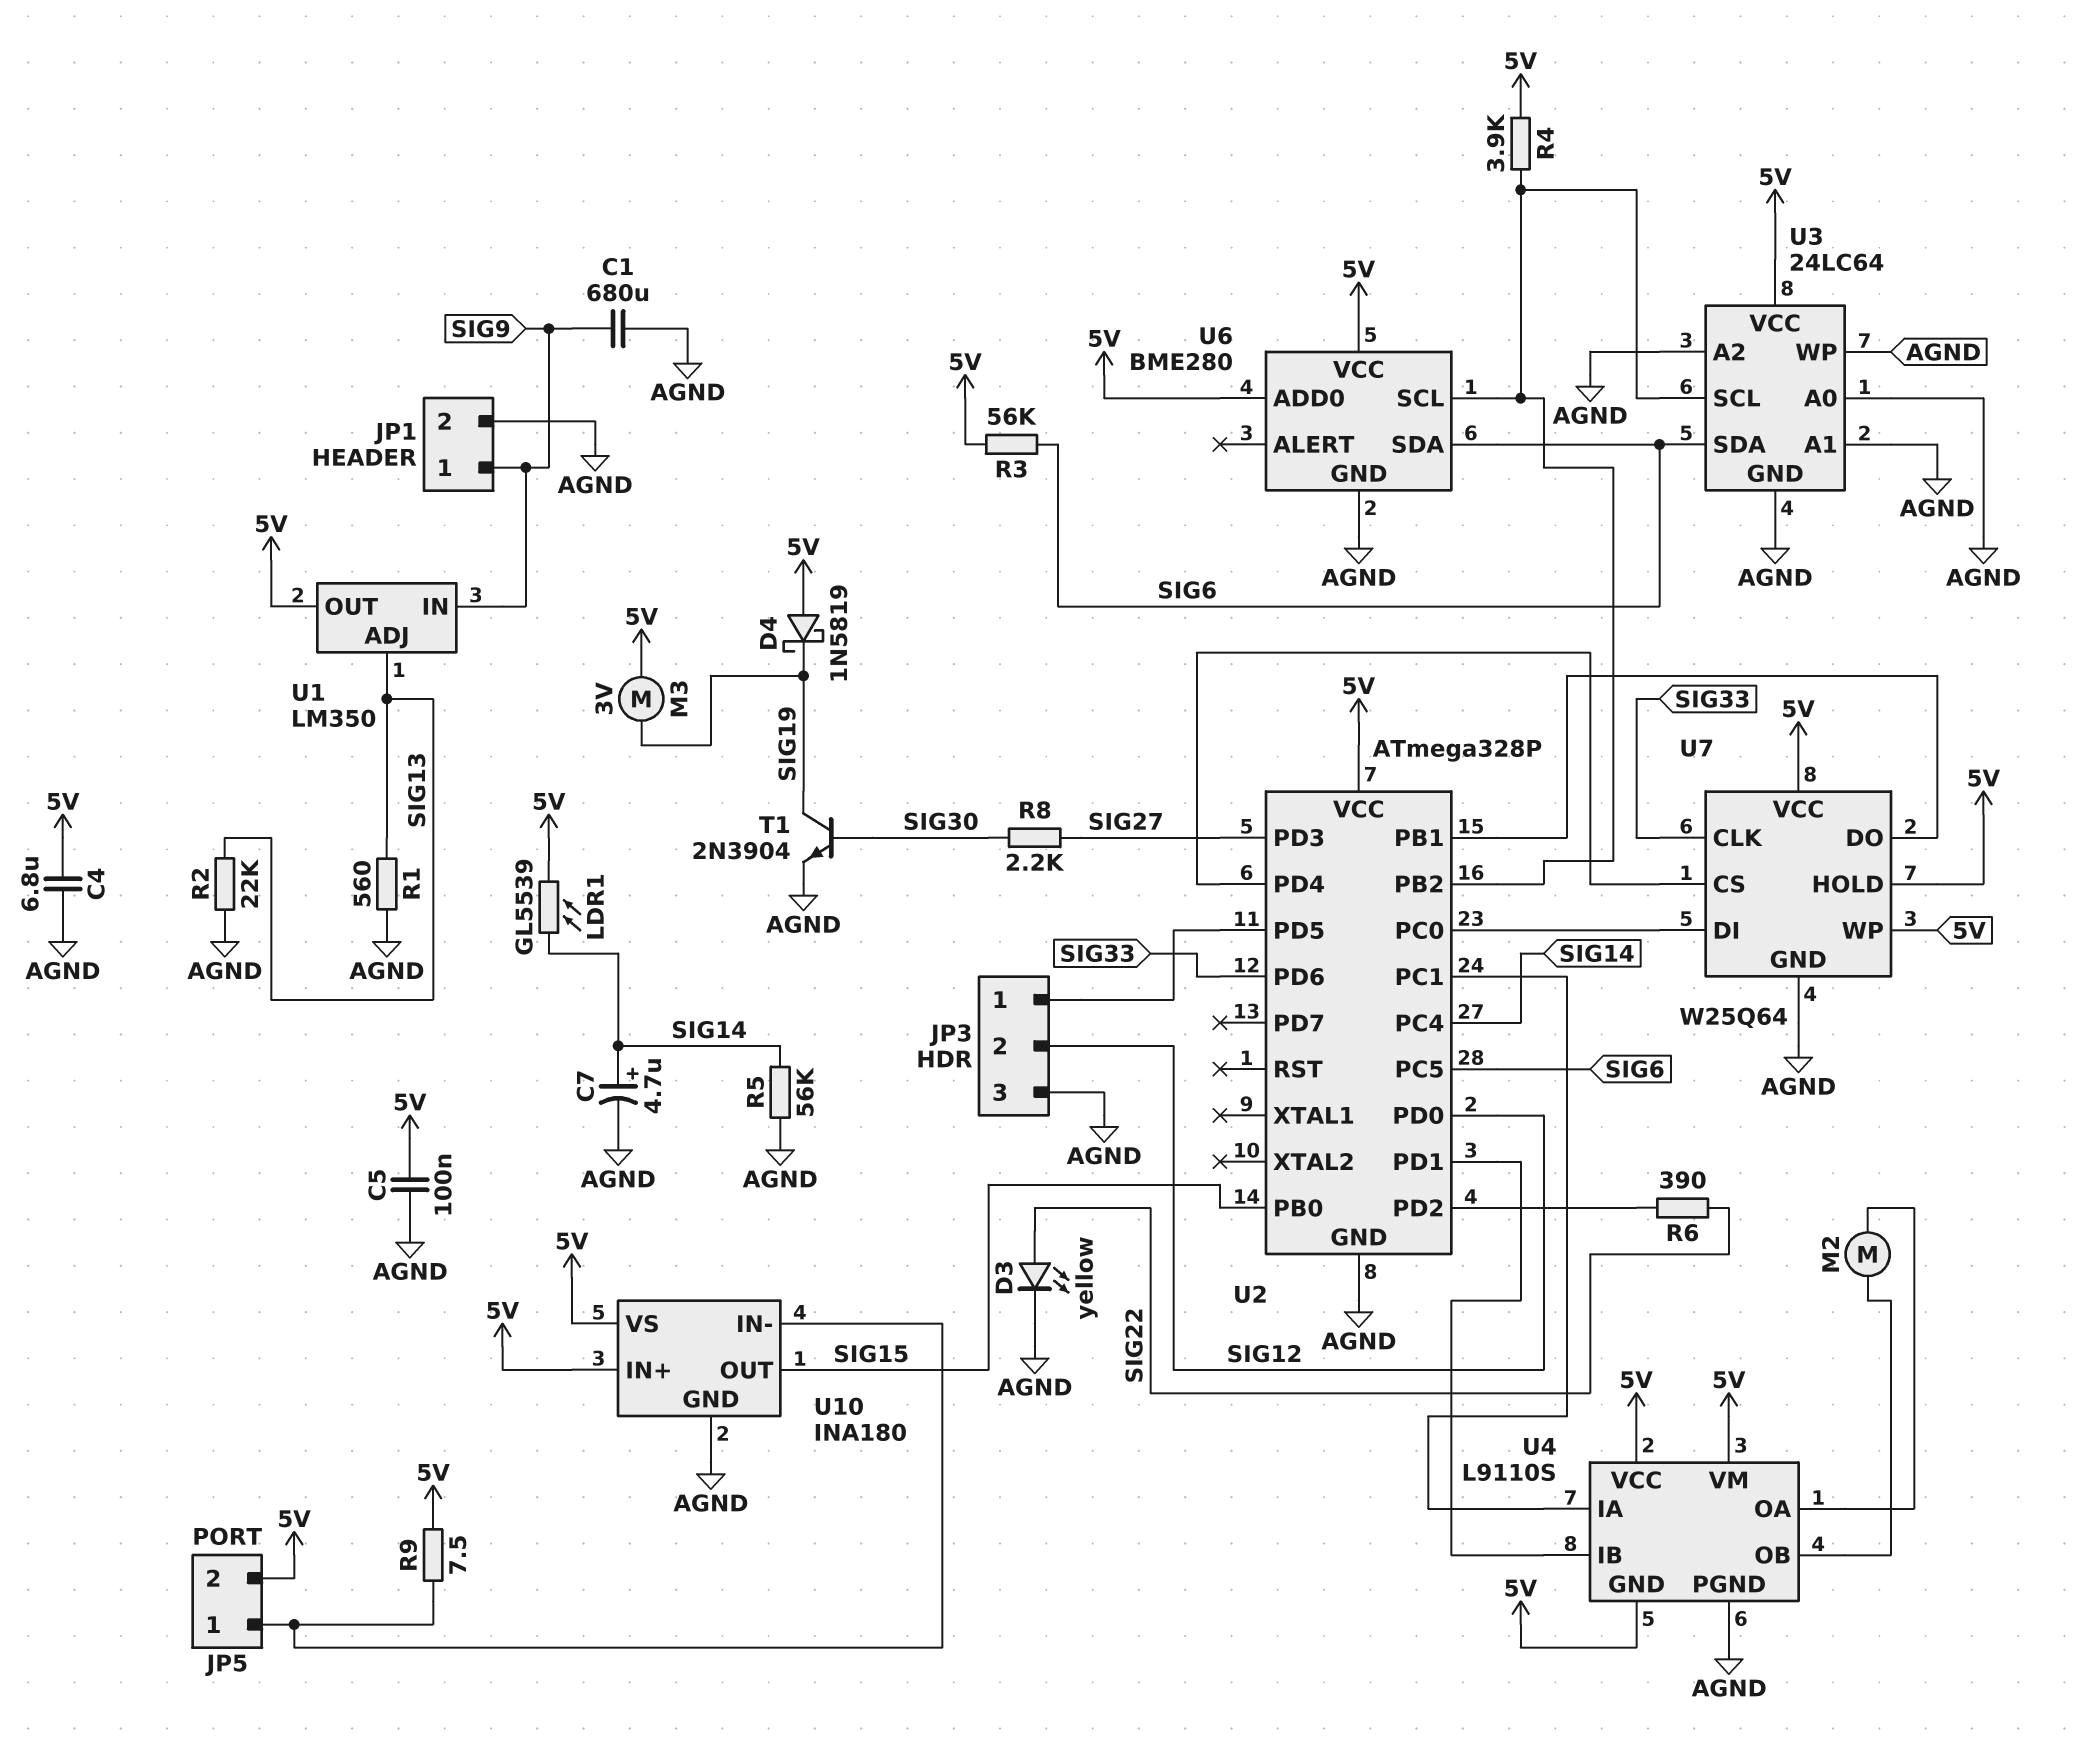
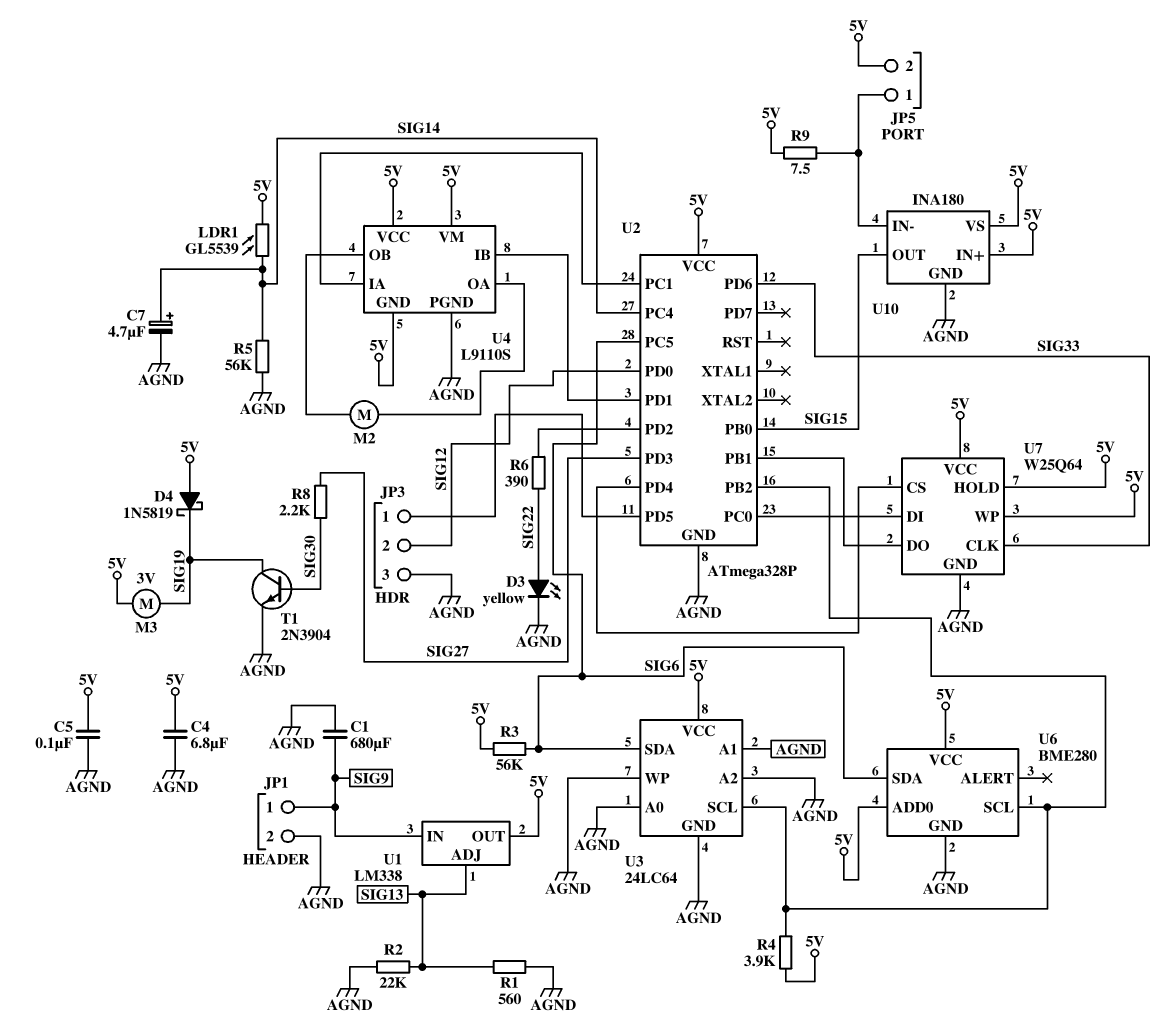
U1: LM350 -> LM338

